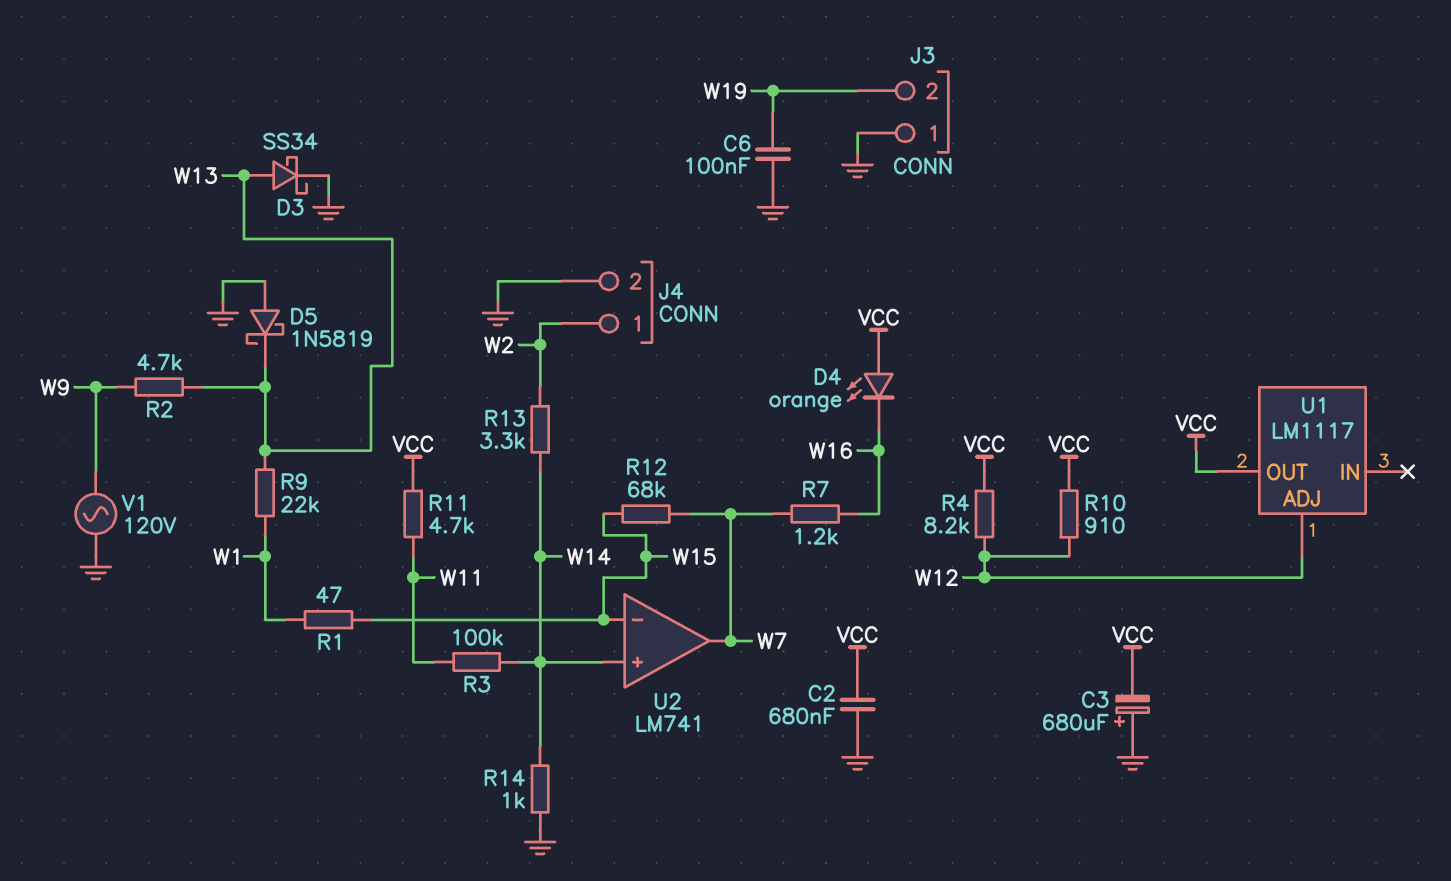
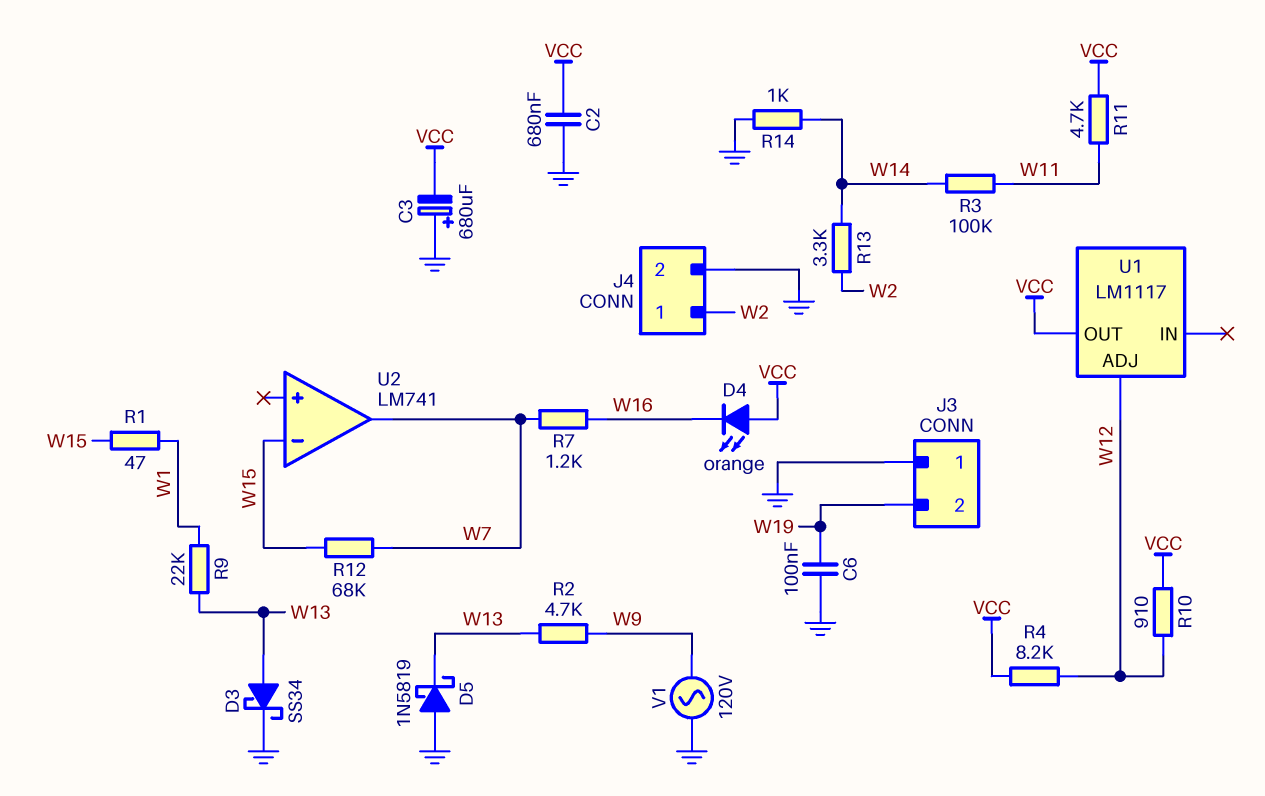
U2 pin in+: W14 -> none

